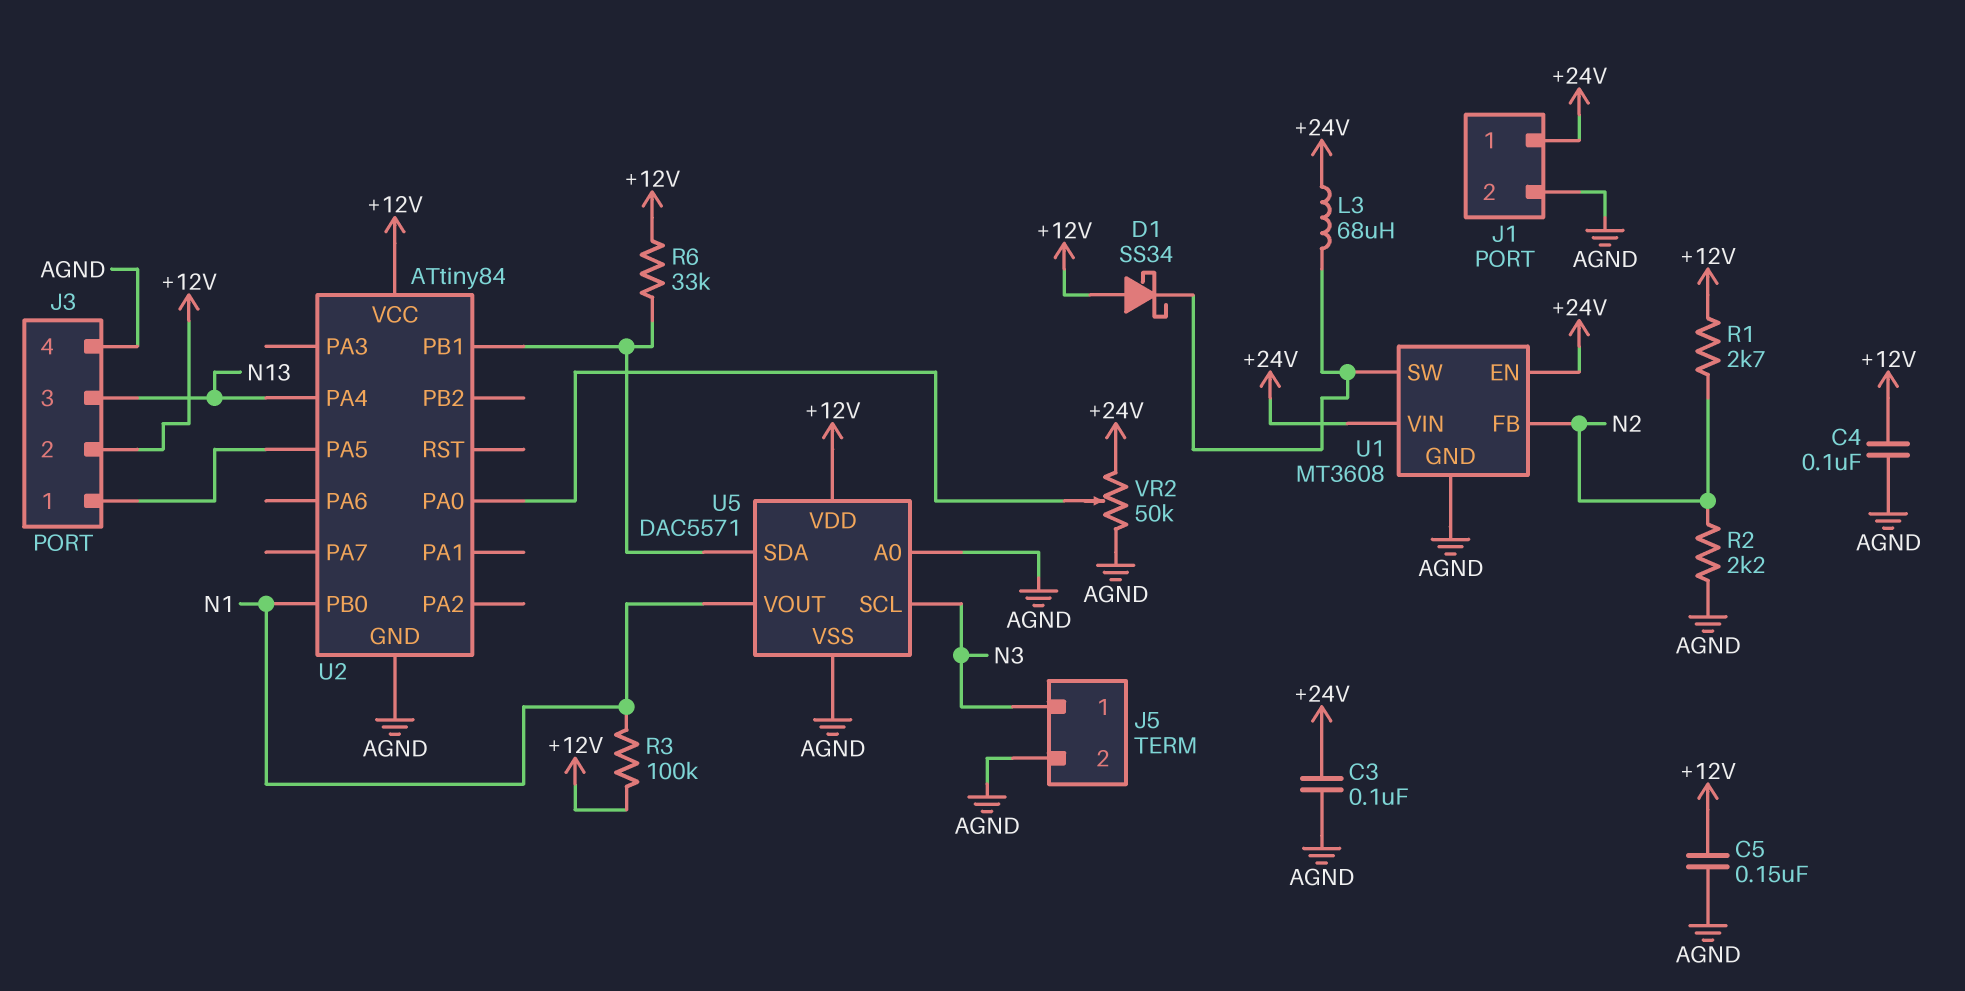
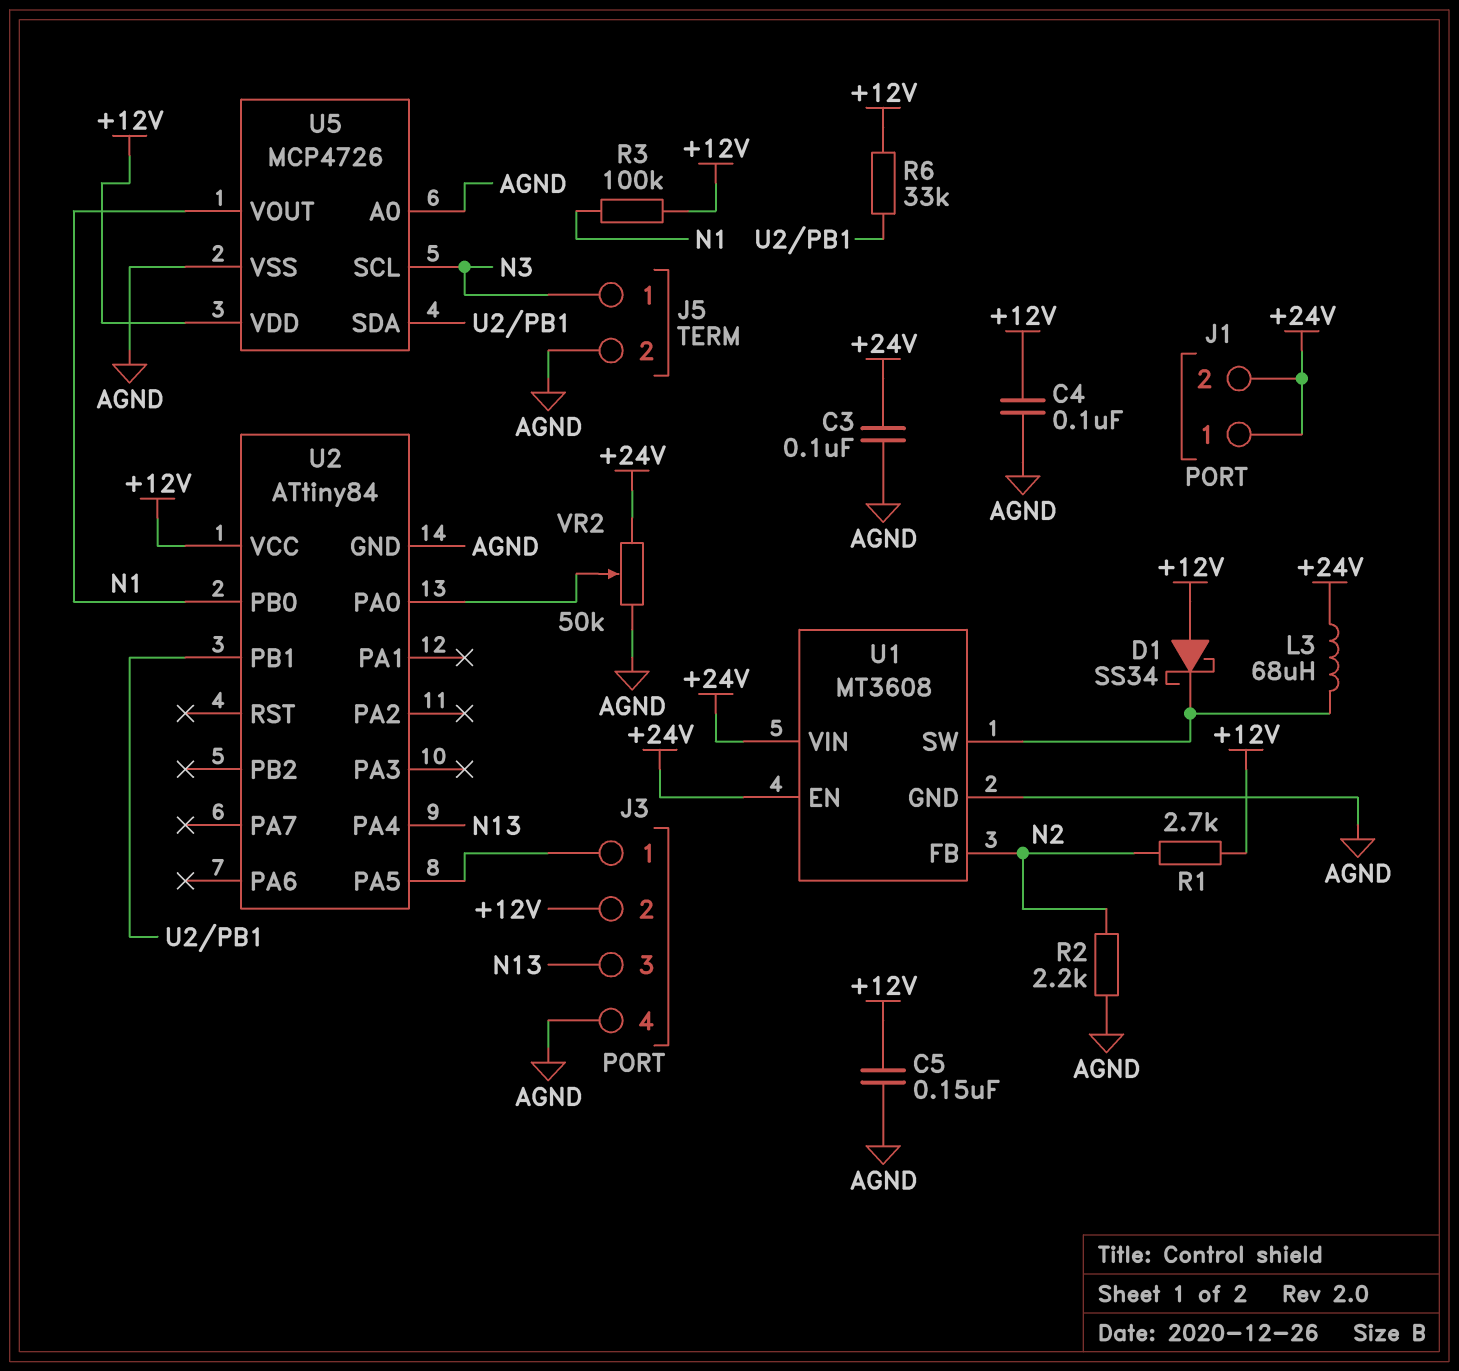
J1 pin 2: AGND -> +24V
U5: DAC5571 -> MCP4726

